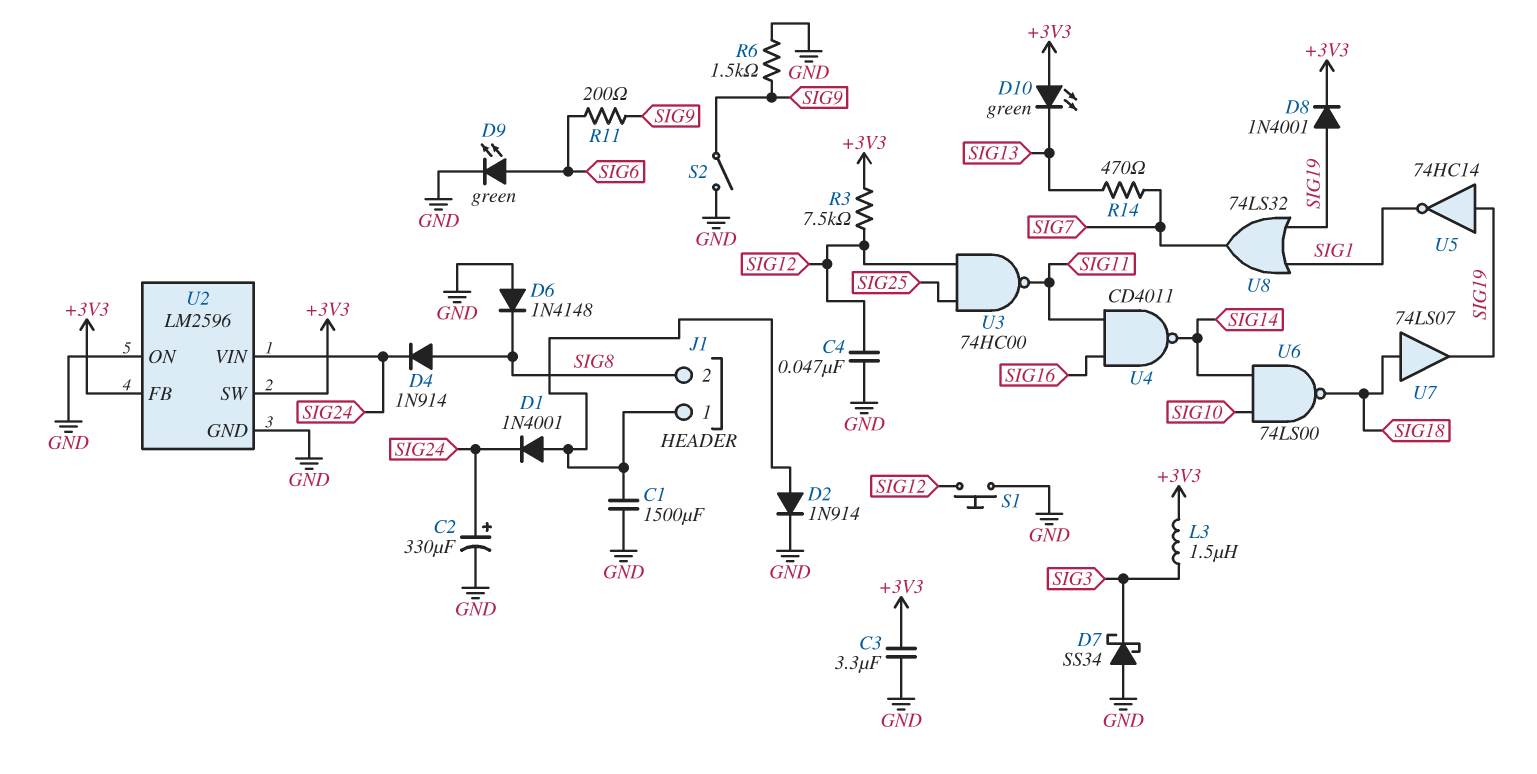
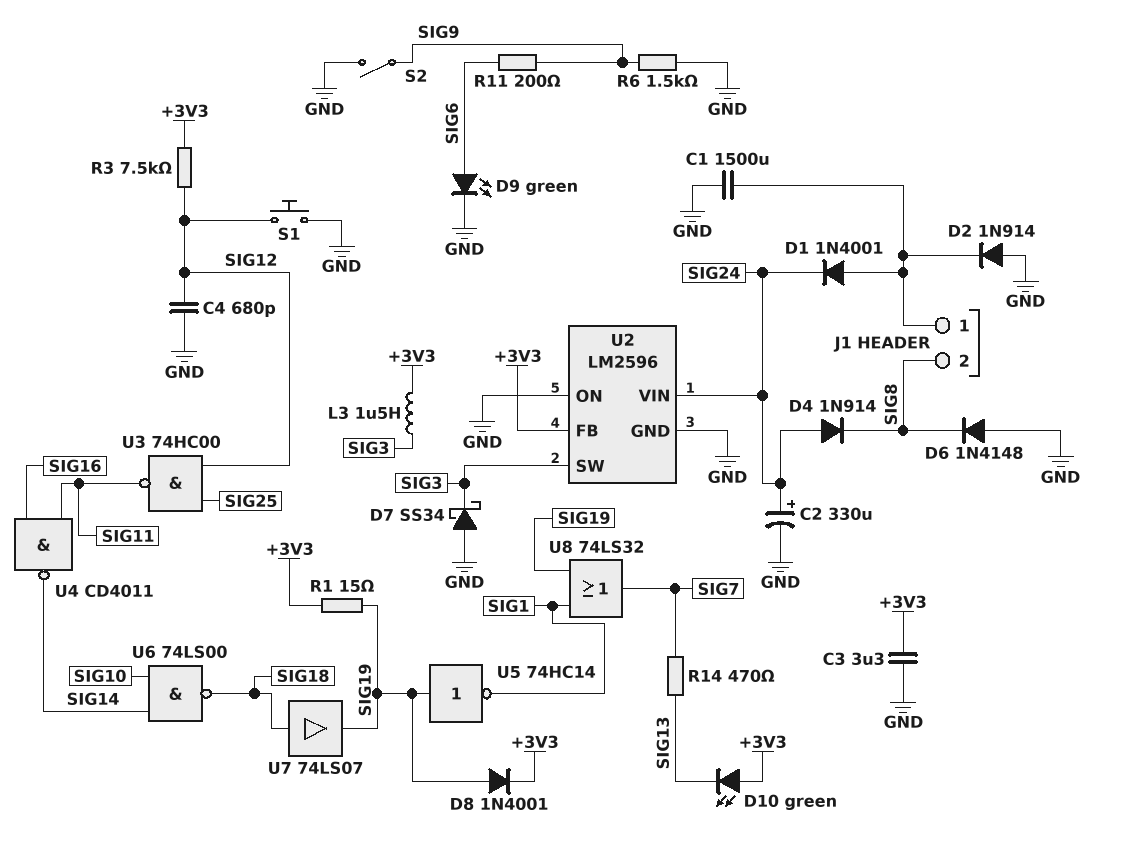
C4: 47nF (GND, SIG12) -> 680pF (GND, SIG12)
D2: diode 1N914 (A J1/1, K GND) -> diode 1N914 (A GND, K J1/1)
D4: diode 1N914 (A SIG8, K SIG24) -> diode 1N914 (A SIG24, K SIG8)
R1: none -> 15 (+3V3, SIG19)
U2 pin SW: +3V3 -> SIG3

